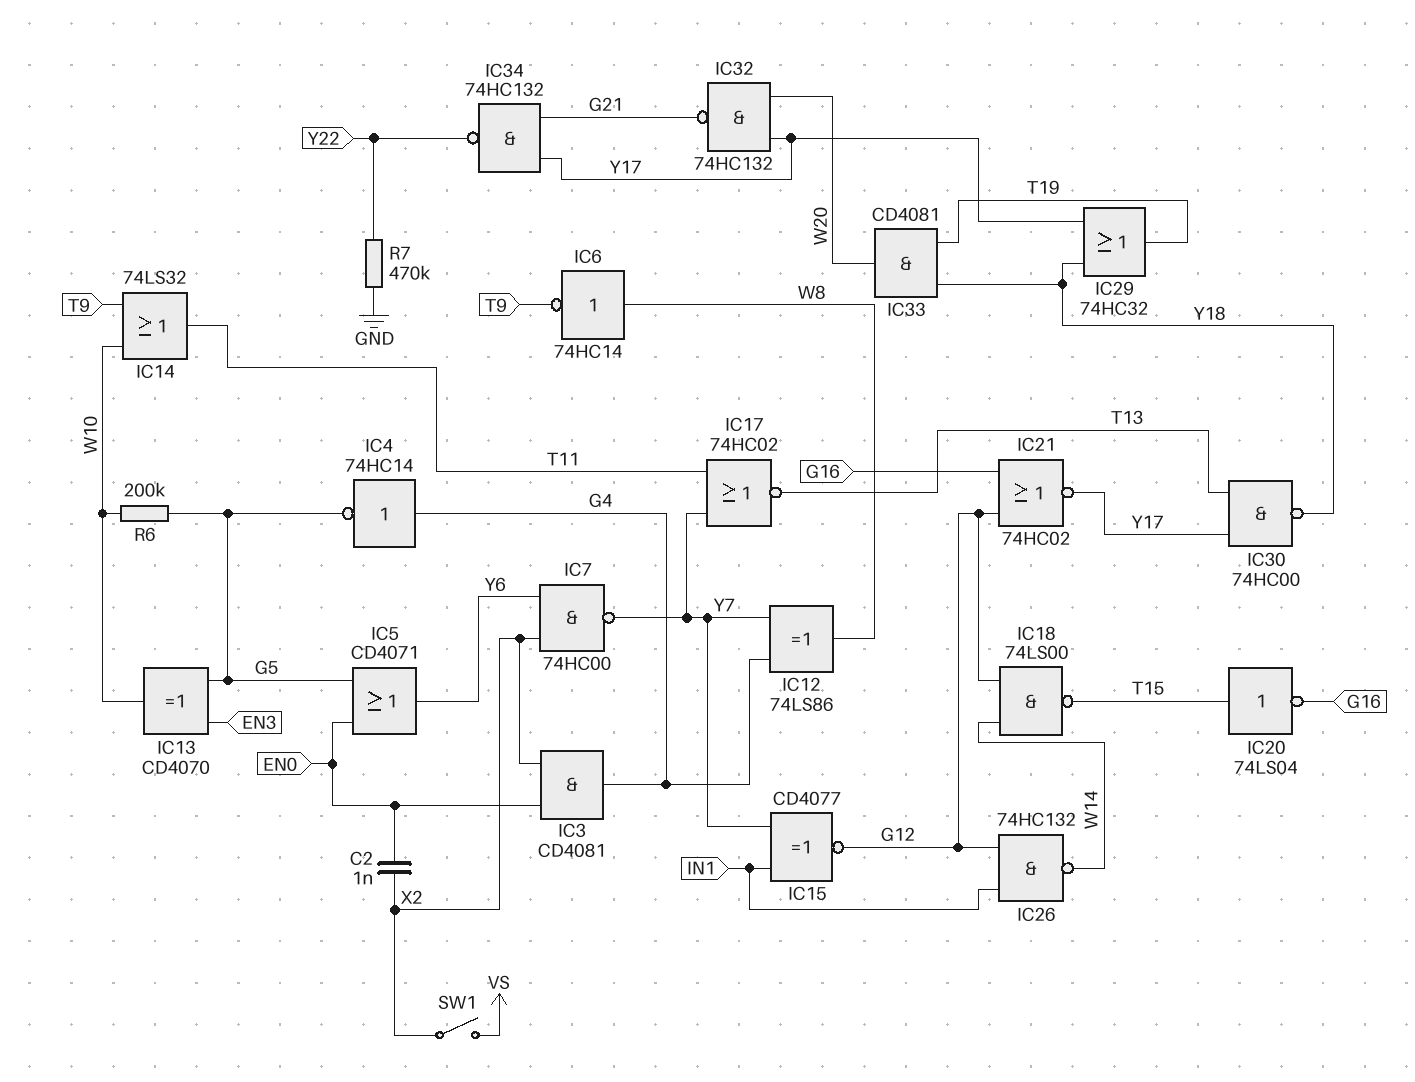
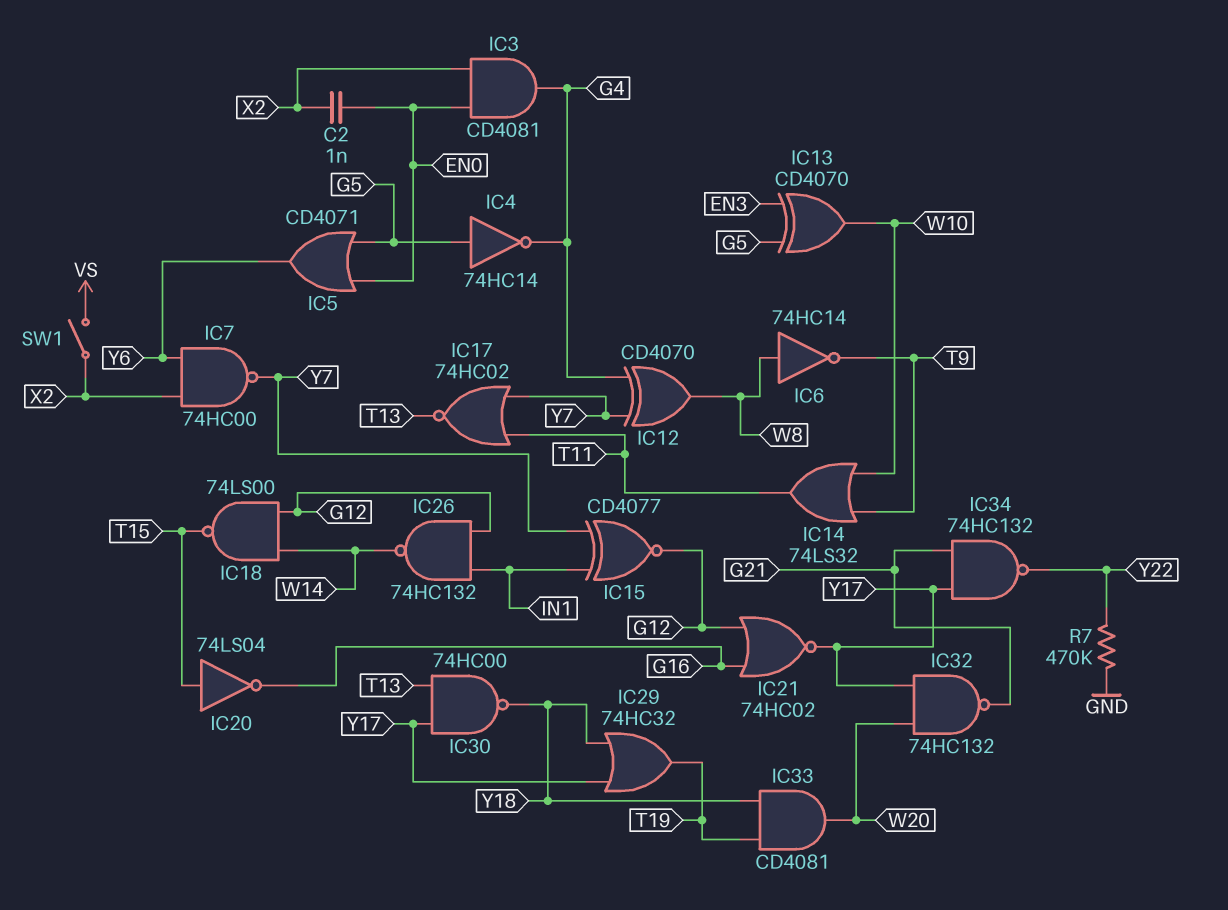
IC4: NOT 74HC14 (in G4, out G5) -> NOT 74HC14 (in G5, out G4)
IC12: XOR 74LS86 (in G4, in Y7, out W8) -> XOR CD4070 (in G4, in Y7, out W8)
R6: 200k (G5, W10) -> none

